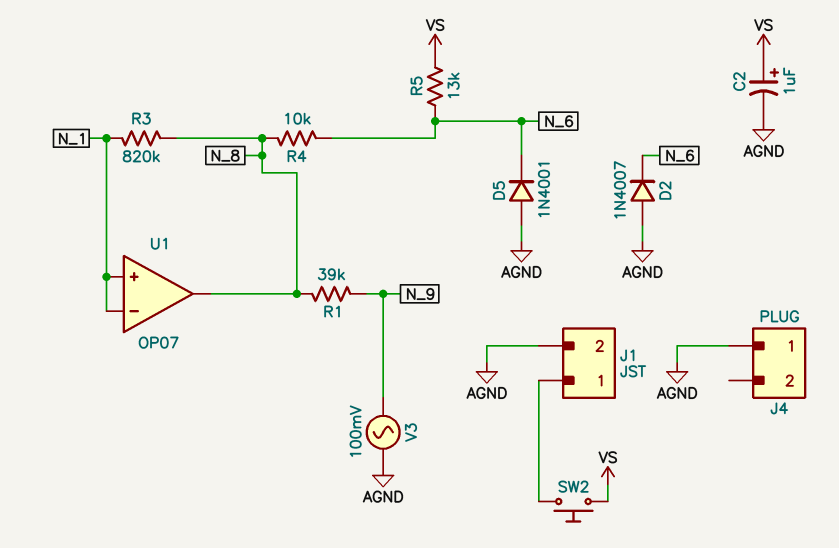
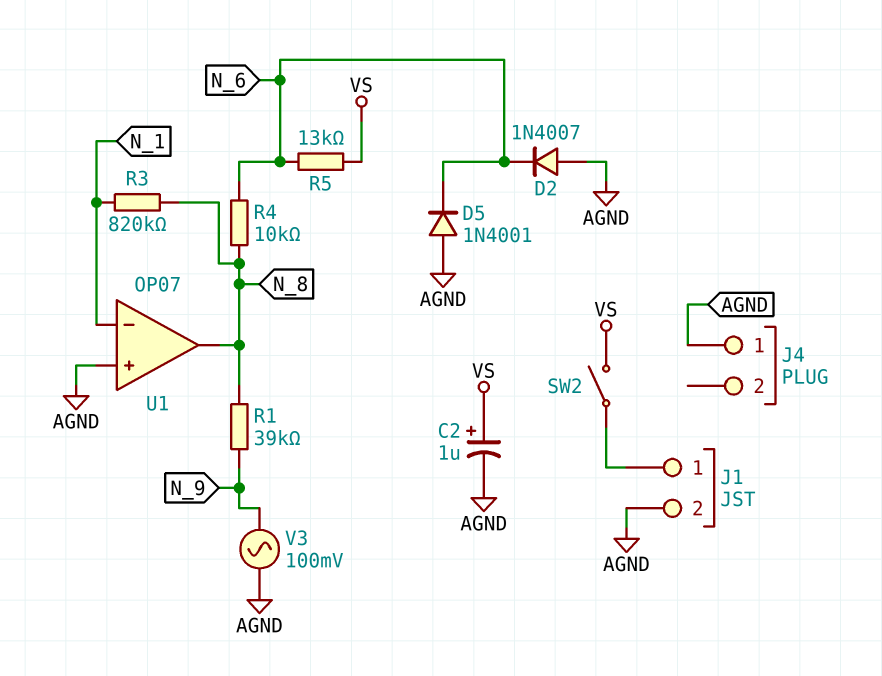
SW2: button (J1/1, VS) -> switch (J1/1, VS)
U1 pin in+: N_1 -> AGND

